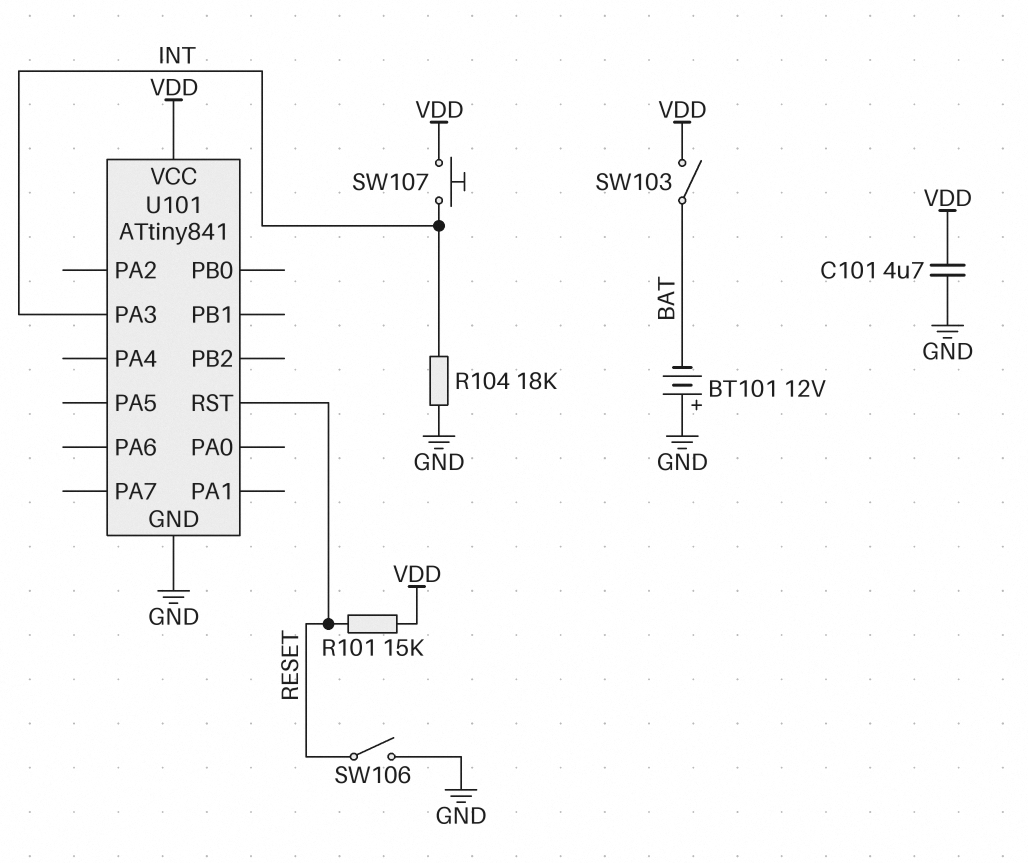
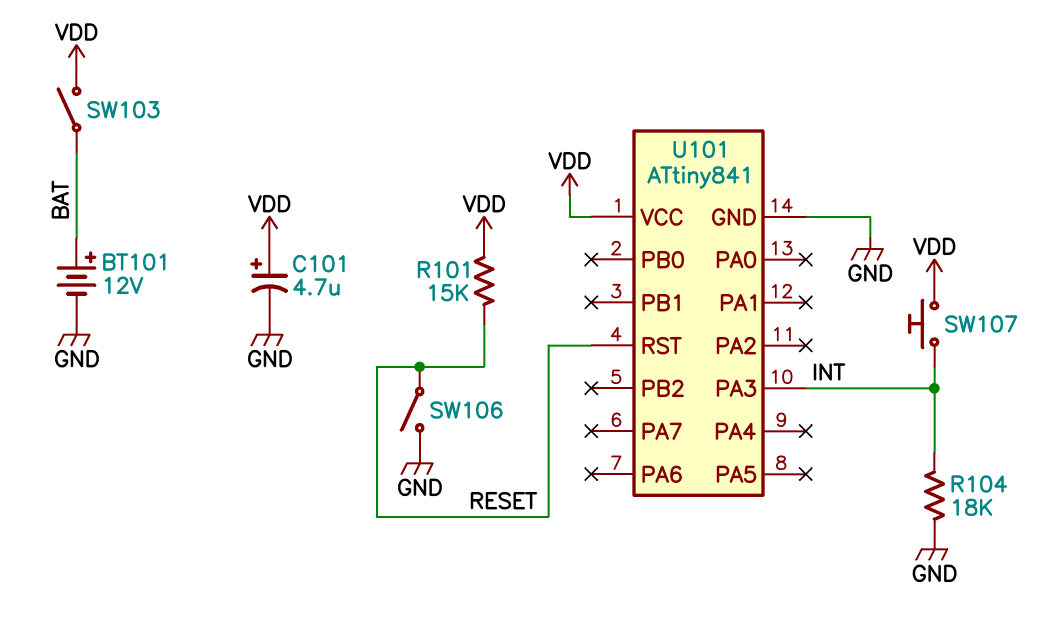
BT101: 12V (plus GND, minus BAT) -> 12V (plus BAT, minus GND)
C101: 4.7uF (GND, VDD) -> 4.7uF (plus VDD, minus GND)

